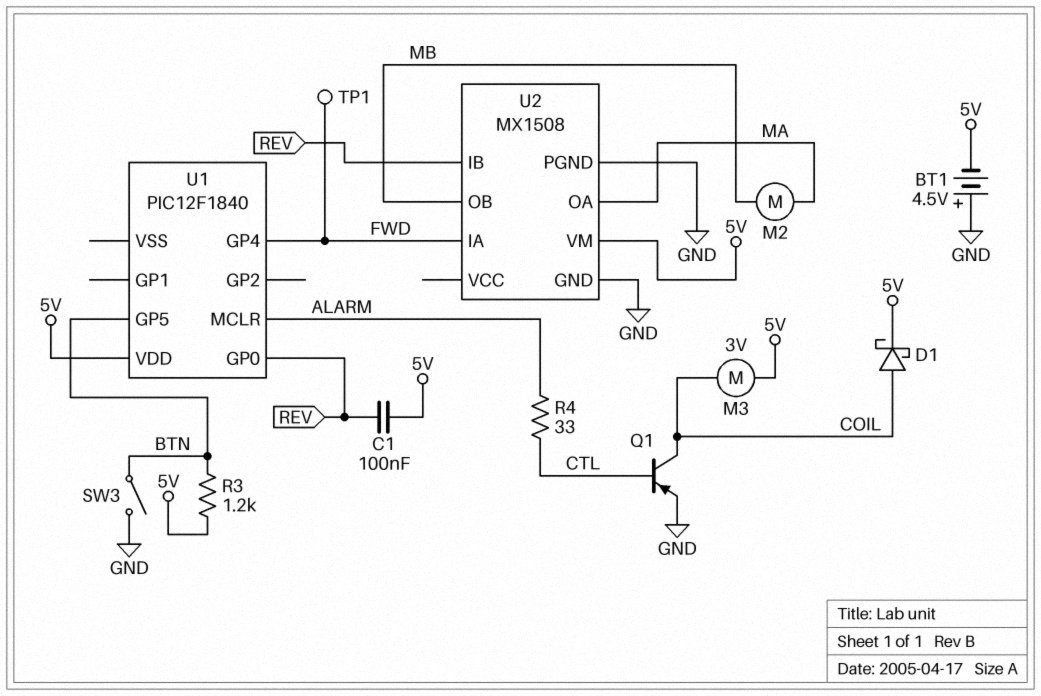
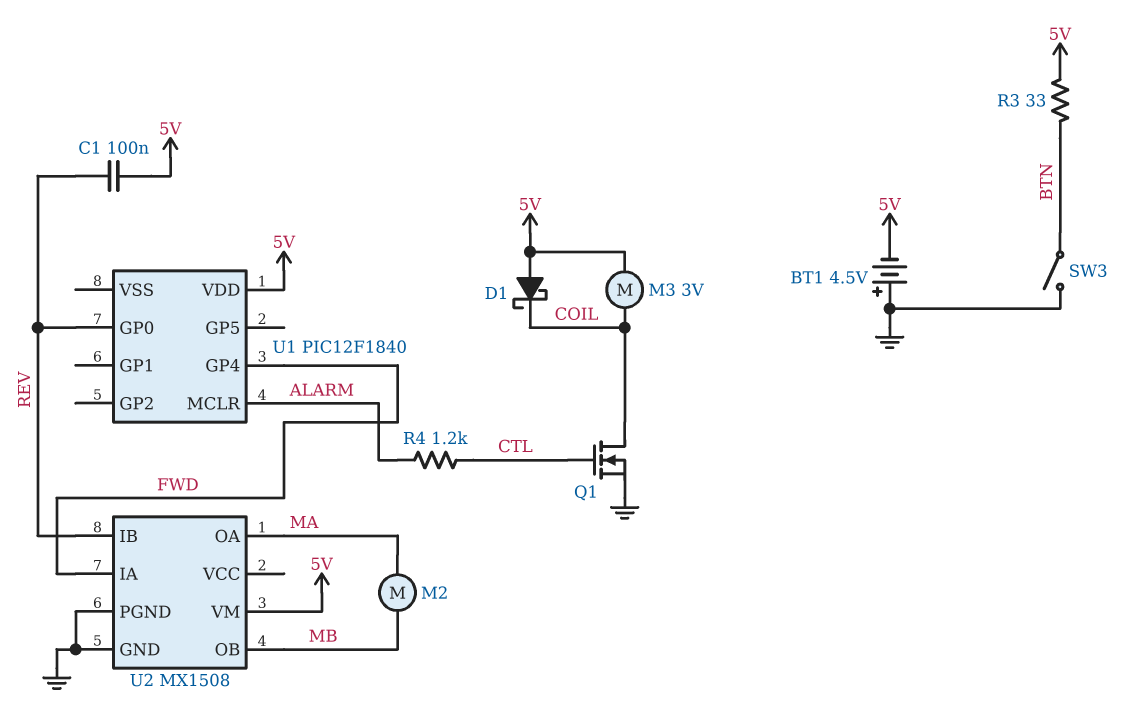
D1: schottky (A COIL, K 5V) -> schottky (A 5V, K COIL)
Q1: PNP (B CTL, C COIL, E GND) -> NMOS (G CTL, D COIL, S GND)
R3: 1.2k (5V, BTN) -> 33 (5V, BTN)
R4: 33 (ALARM, CTL) -> 1.2k (ALARM, CTL)
TP1: test point (FWD) -> none
U1 pin GP5: BTN -> none

